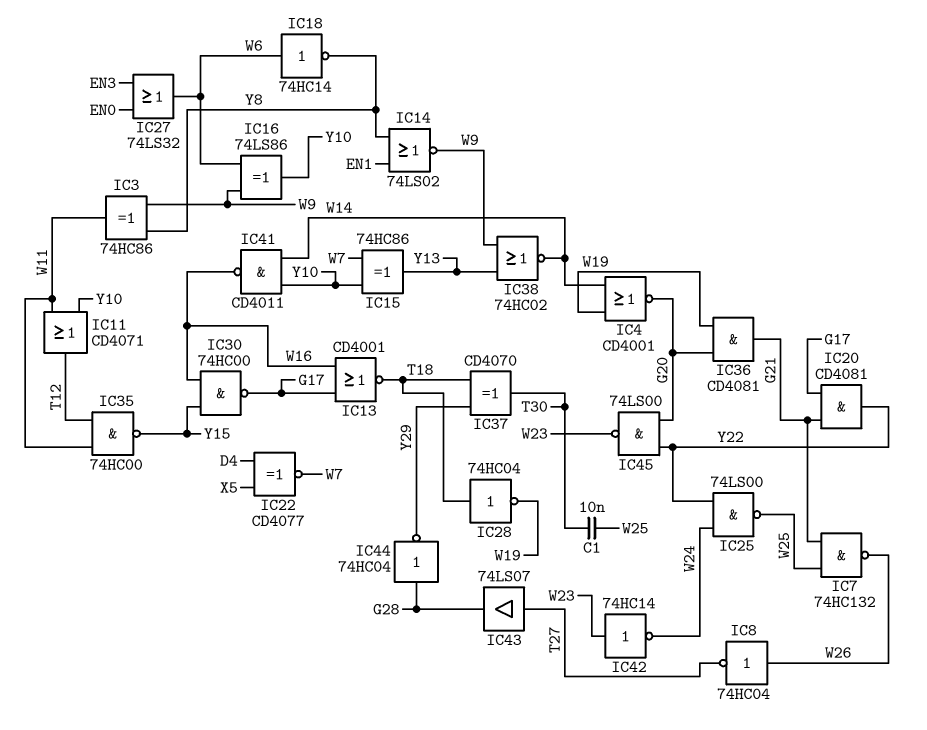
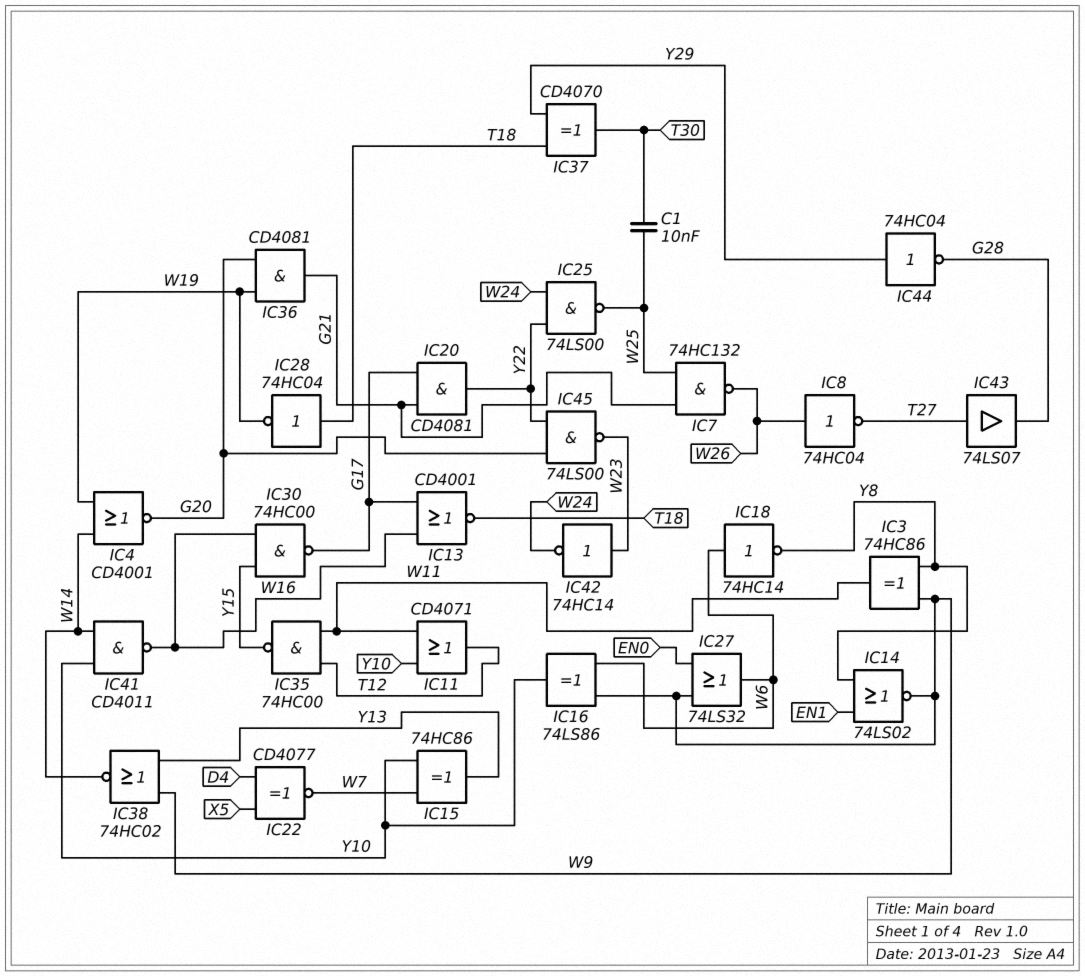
IC27: OR 74LS32 (in EN0, in EN3, out W6) -> OR 74LS32 (in EN0, in W9, out W6)
IC44: NOT 74HC04 (in G28, out Y29) -> NOT 74HC04 (in Y29, out G28)

